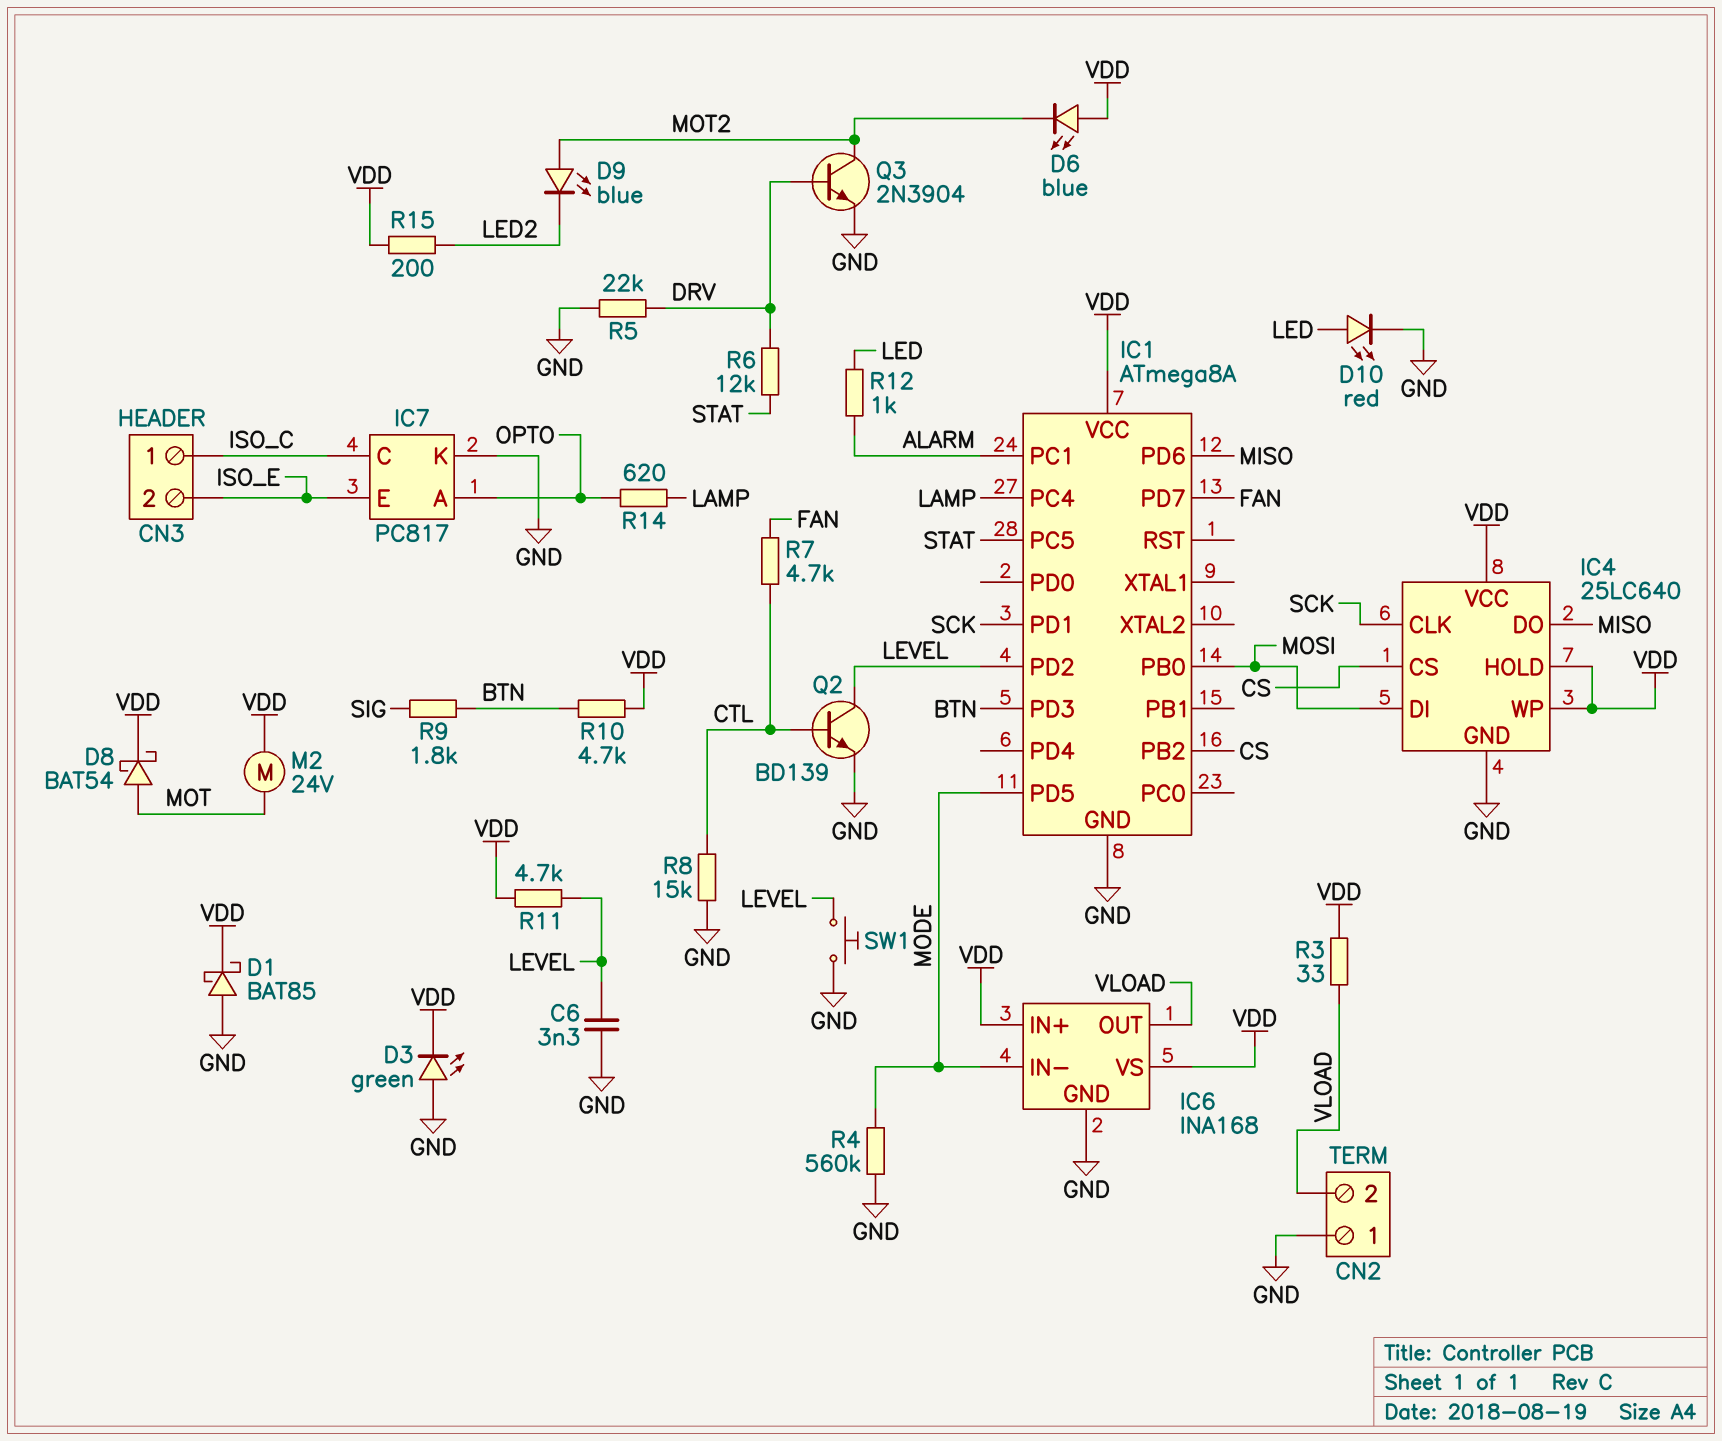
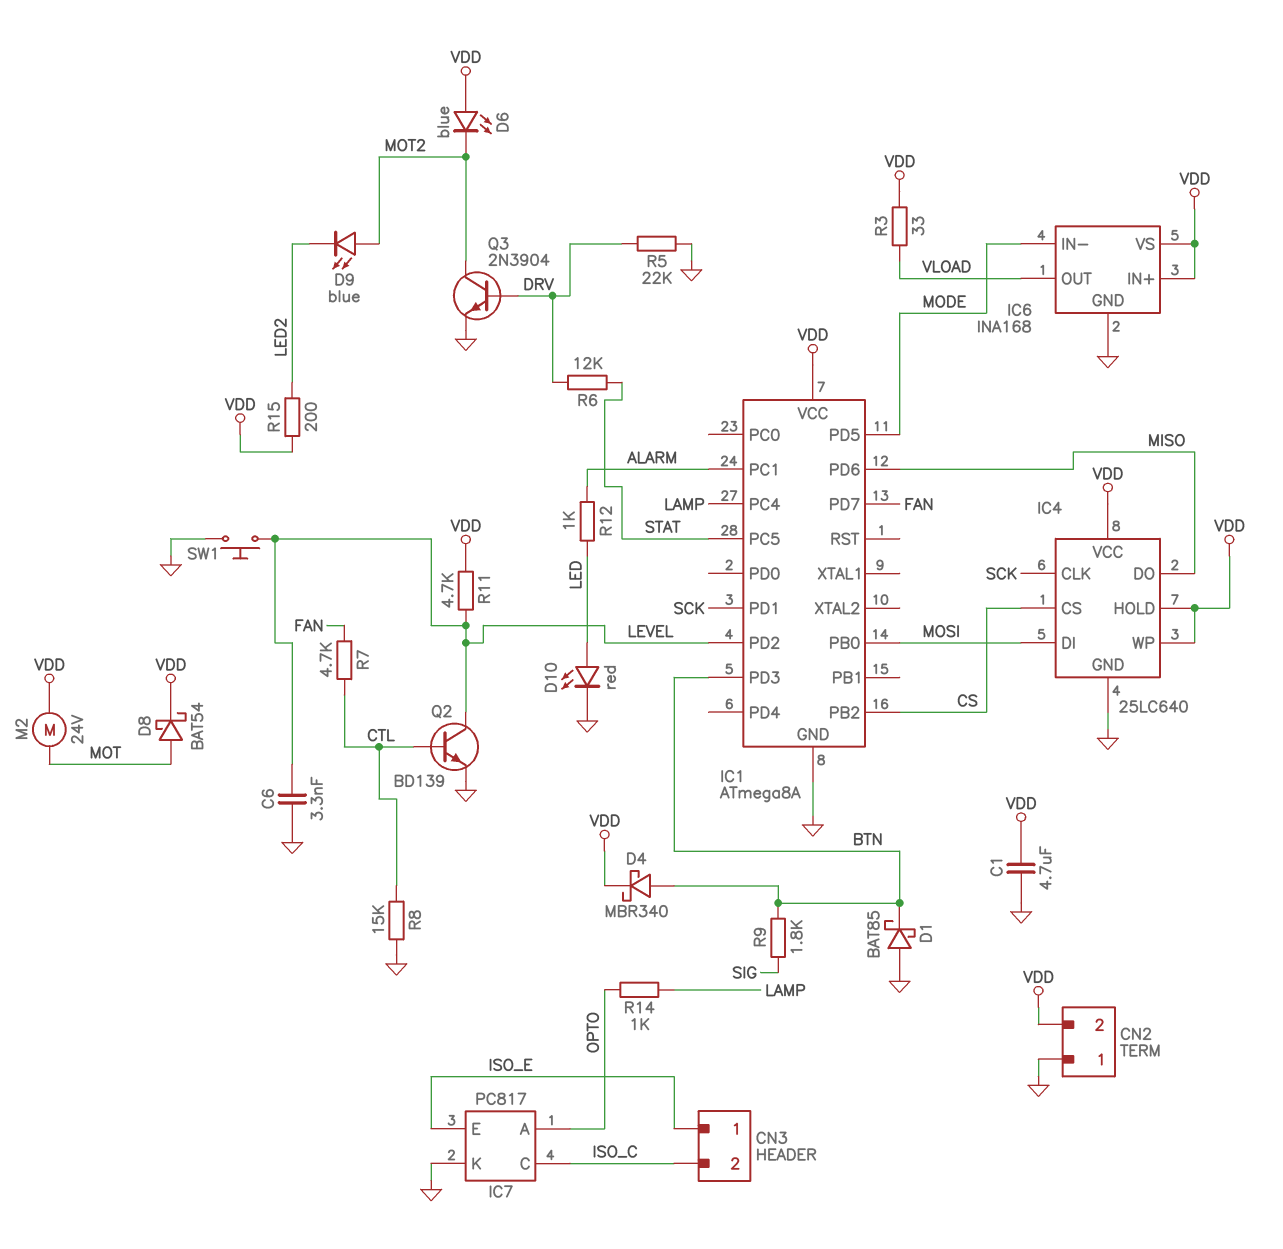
C1: none -> 4.7uF (GND, VDD)
CN2 pin 2: VLOAD -> VDD
CN3 pin 1: ISO_C -> ISO_E
CN3 pin 2: ISO_E -> ISO_C
D1: schottky BAT85 (A GND, K VDD) -> schottky BAT85 (A GND, K BTN)
D3: LED green (A GND, K VDD) -> none
D4: none -> schottky MBR340 (A BTN, K VDD)
R4: 560k (GND, MODE) -> none
R10: 4.7k (BTN, VDD) -> none
R14: 620 (LAMP, OPTO) -> 1k (LAMP, OPTO)

